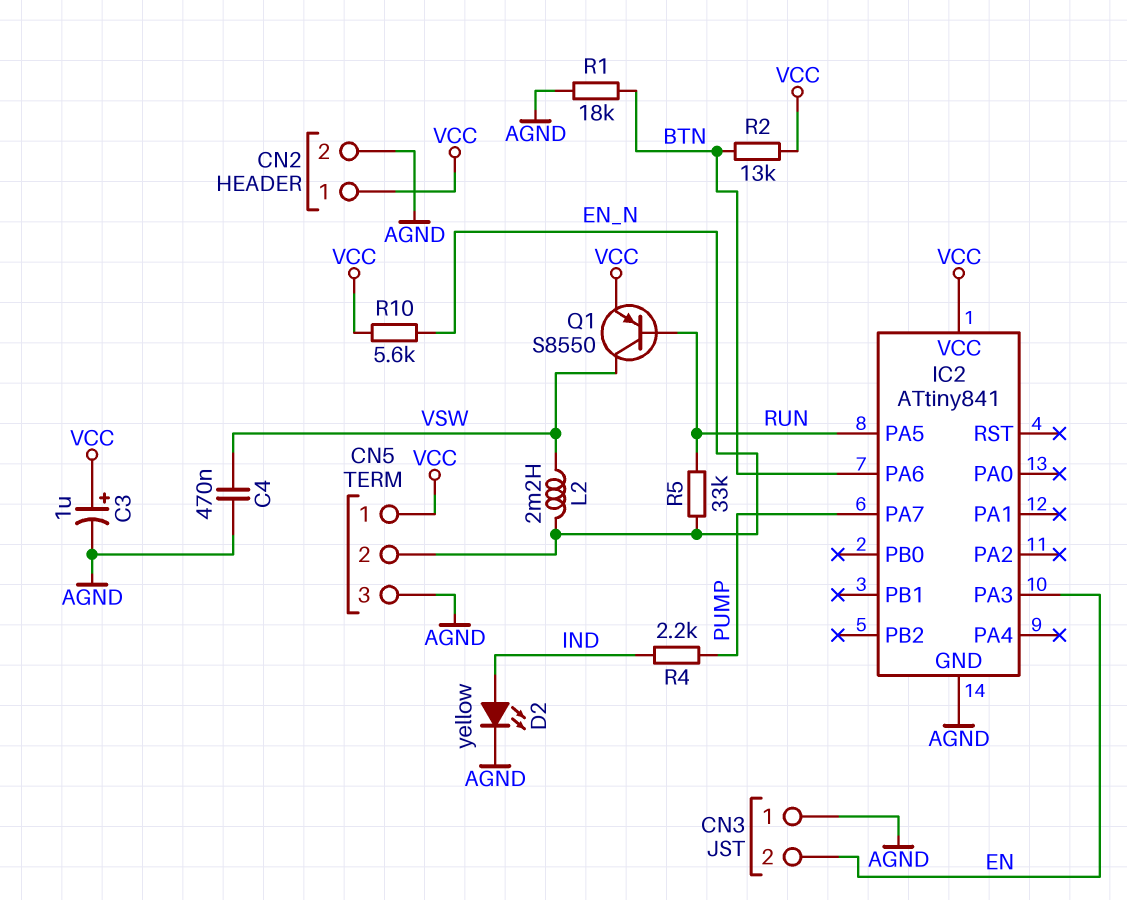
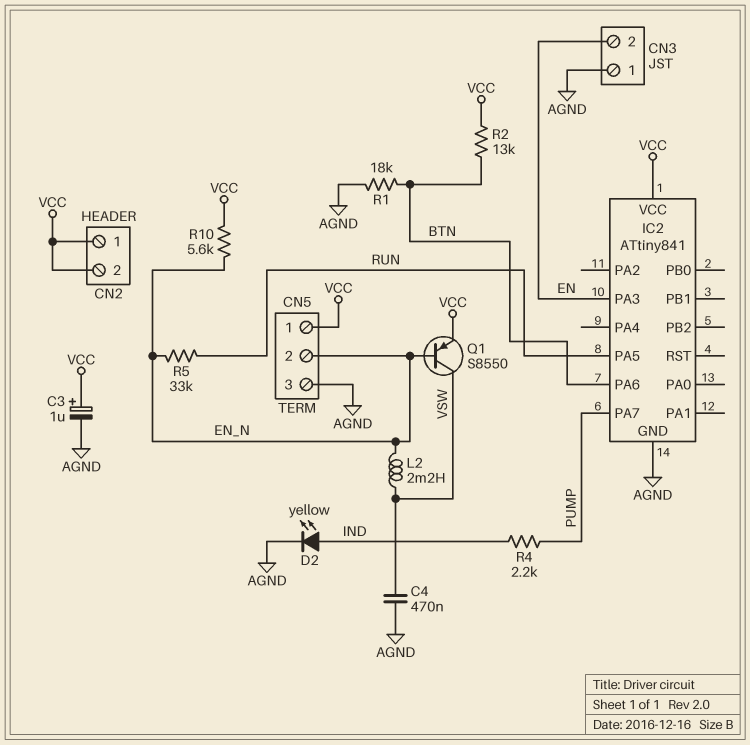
CN2 pin 2: AGND -> VCC
Q1: PNP S8550 (B RUN, C VSW, E VCC) -> PNP S8550 (B EN_N, C VSW, E VCC)

